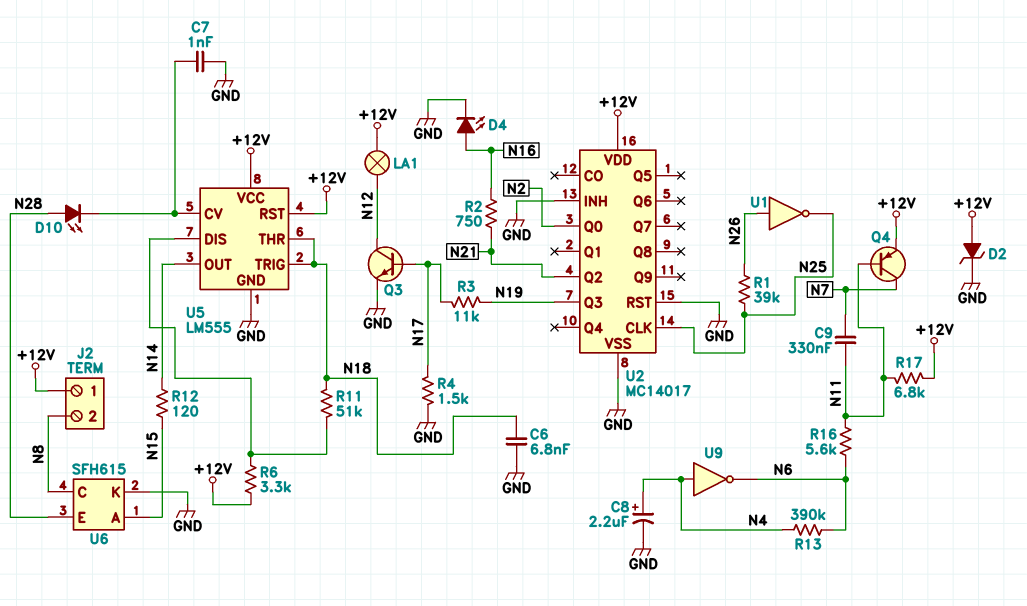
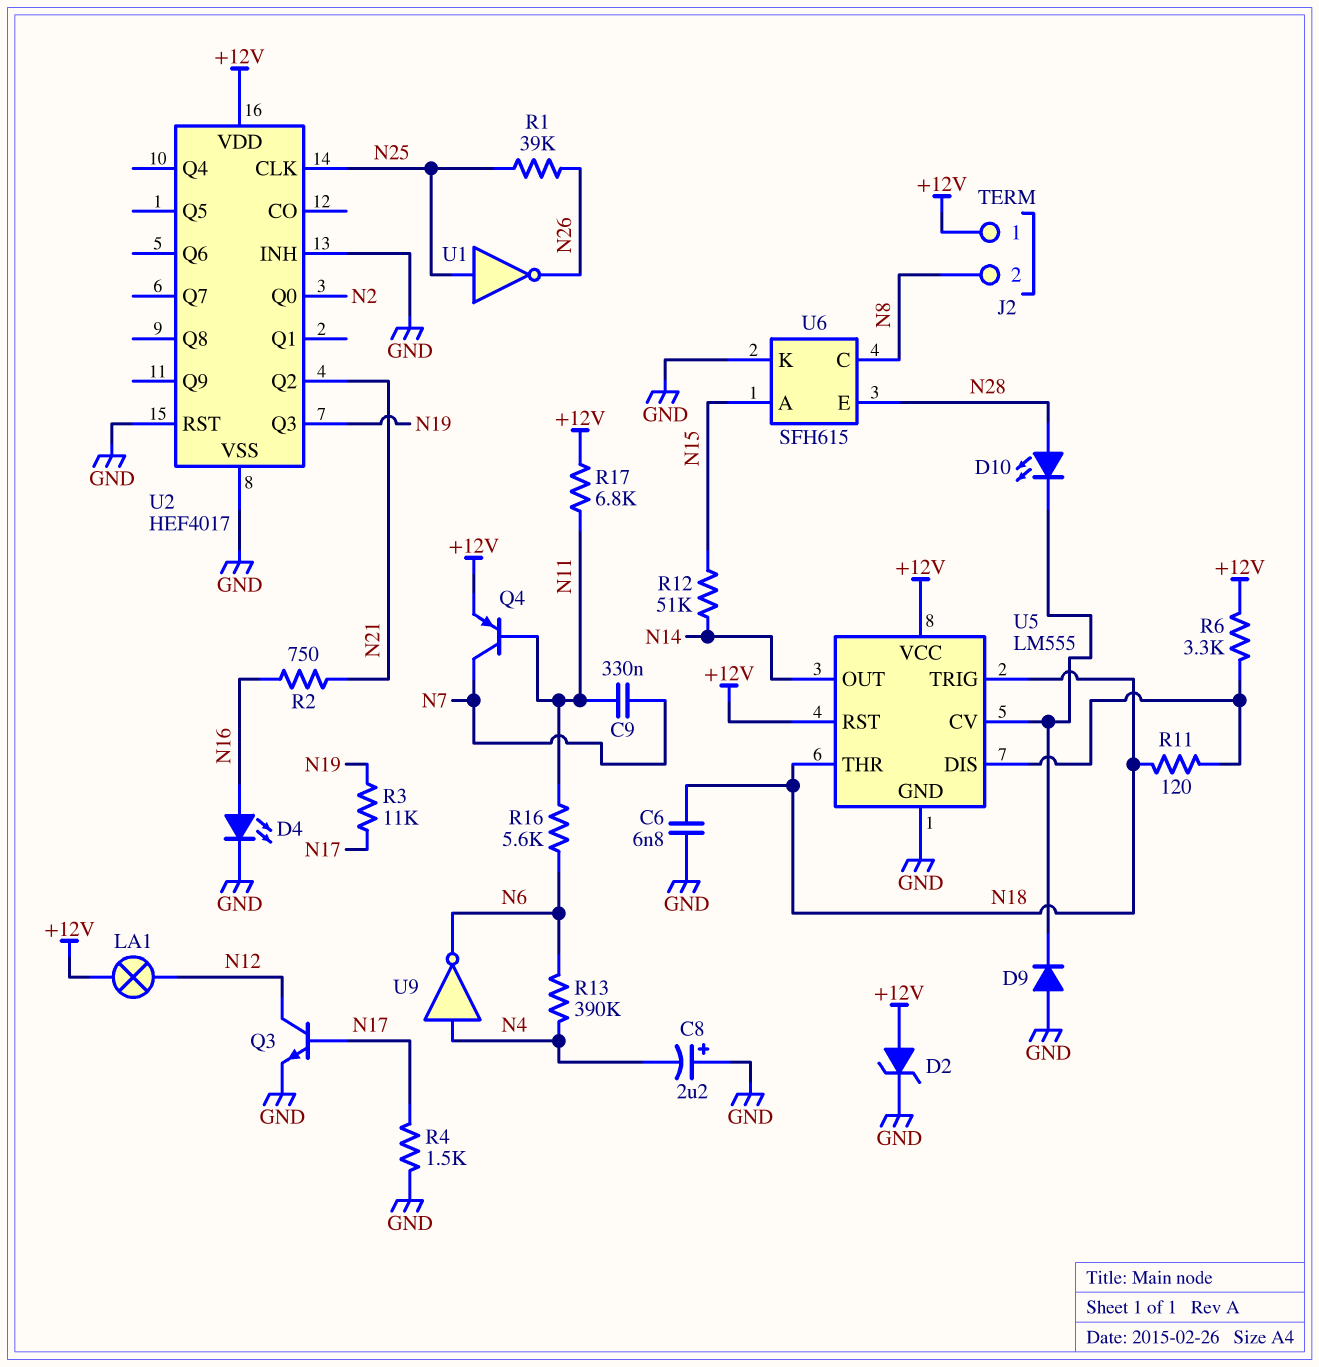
C7: 1nF (GND, U5/CV) -> none
C8: 2.2uF (plus N4, minus GND) -> 2.2uF (plus GND, minus N4)
D9: none -> diode (A GND, K U5/CV)
R11: 51k (N18, U5/DIS) -> 120 (N18, U5/DIS)
R12: 120 (N14, N15) -> 51k (N14, N15)
U1: NOT (in N26, out N25) -> NOT (in N25, out N26)
U2: MC14017 -> HEF4017

